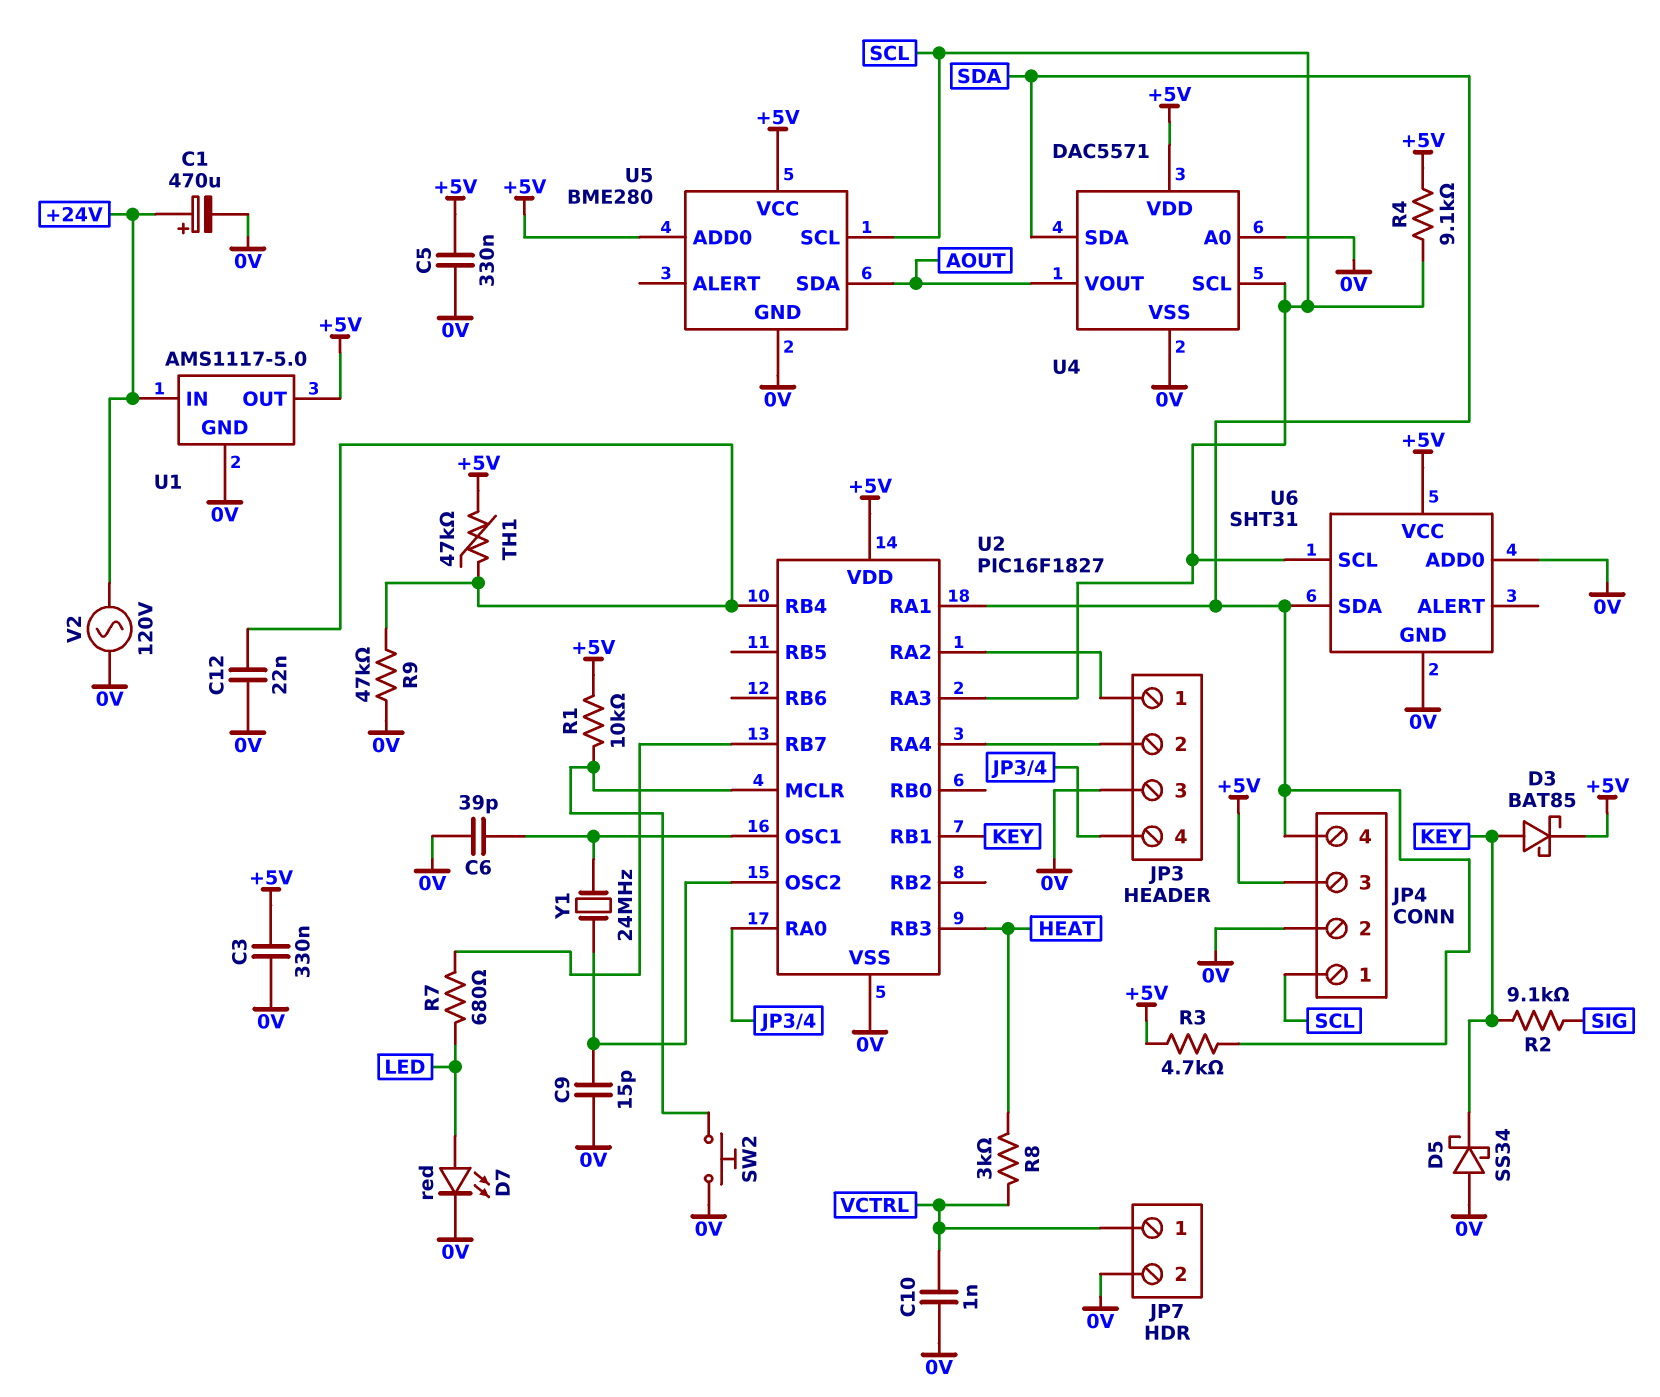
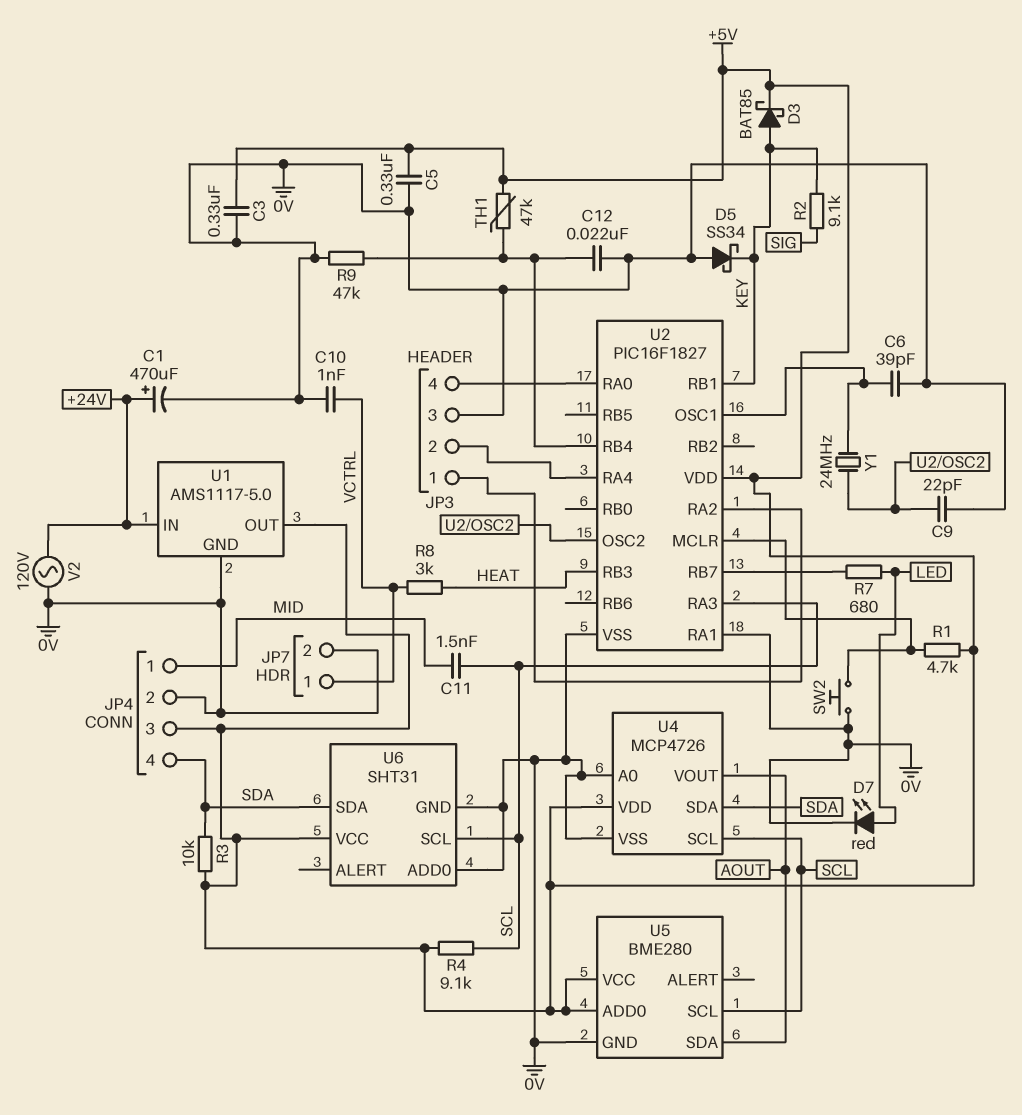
C9: 15pF (0V, U2/OSC2) -> 22pF (0V, U2/OSC2)
C11: none -> 1.5nF (MID, SCL)
JP4 pin 1: SCL -> MID
R1: 10k (+5V, U2/MCLR) -> 4.7k (+5V, U2/MCLR)
R3: 4.7k (+5V, SDA) -> 10k (+5V, SDA)
U2 pin RA1: SDA -> 0V
U4: DAC5571 -> MCP4726

